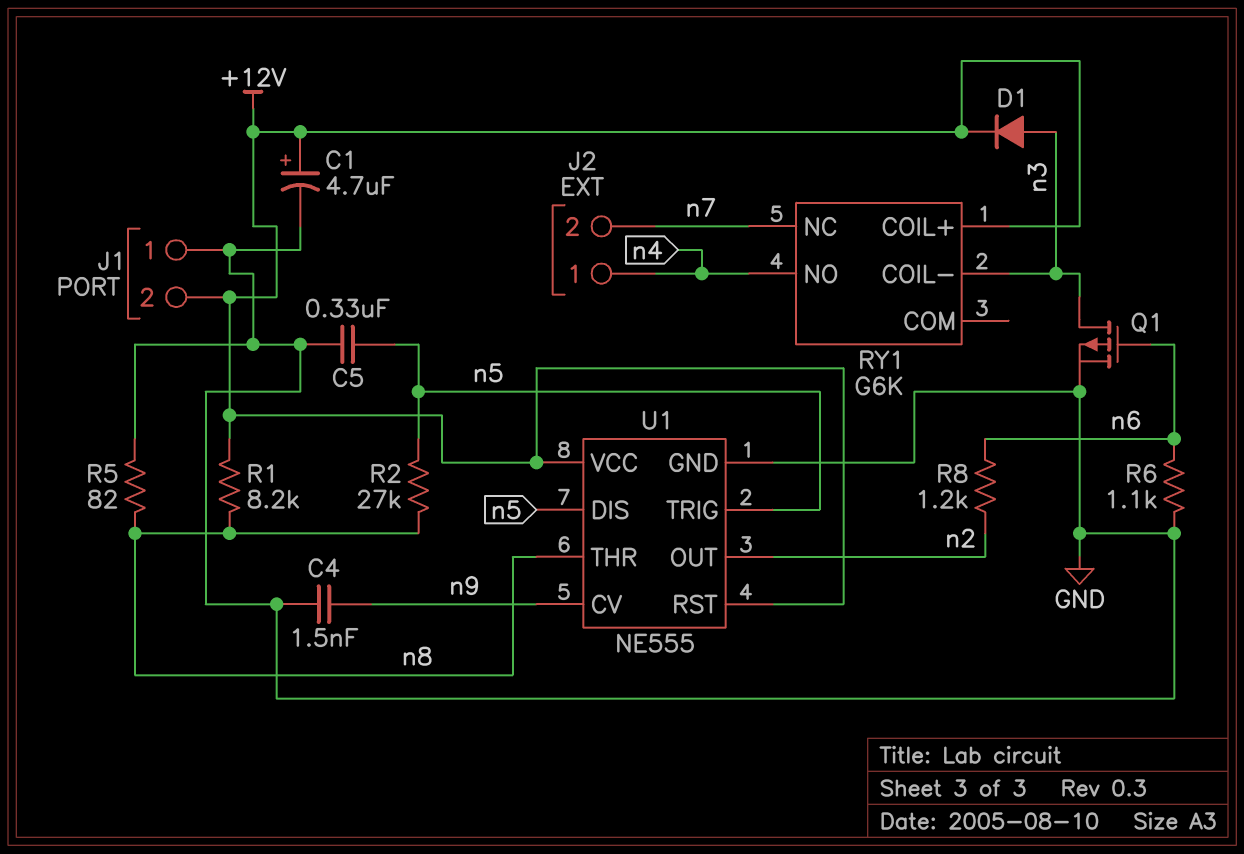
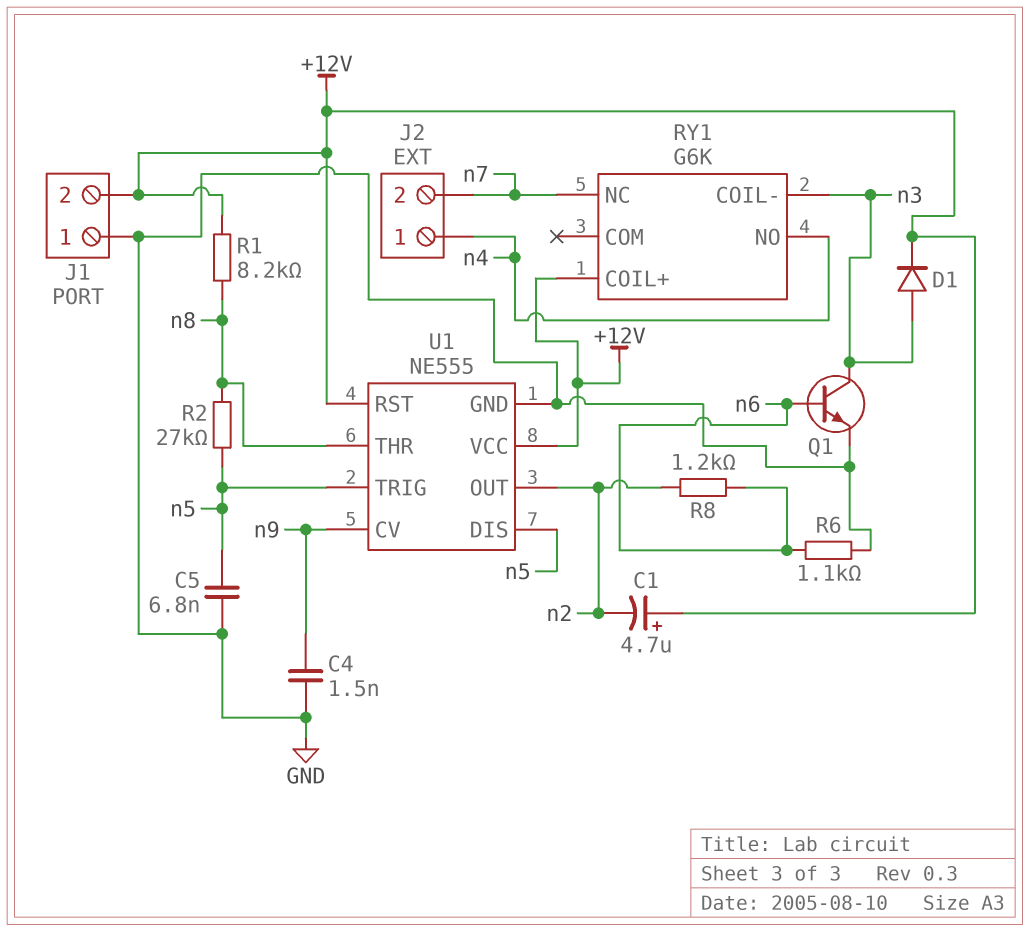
C1: 4.7uF (plus +12V, minus GND) -> 4.7uF (plus +12V, minus n2)
C5: 330nF (GND, n5) -> 6.8nF (GND, n5)
Q1: PMOS (G n6, D n3, S GND) -> NPN (B n6, C n3, E GND)
R5: 82 (GND, n8) -> none

